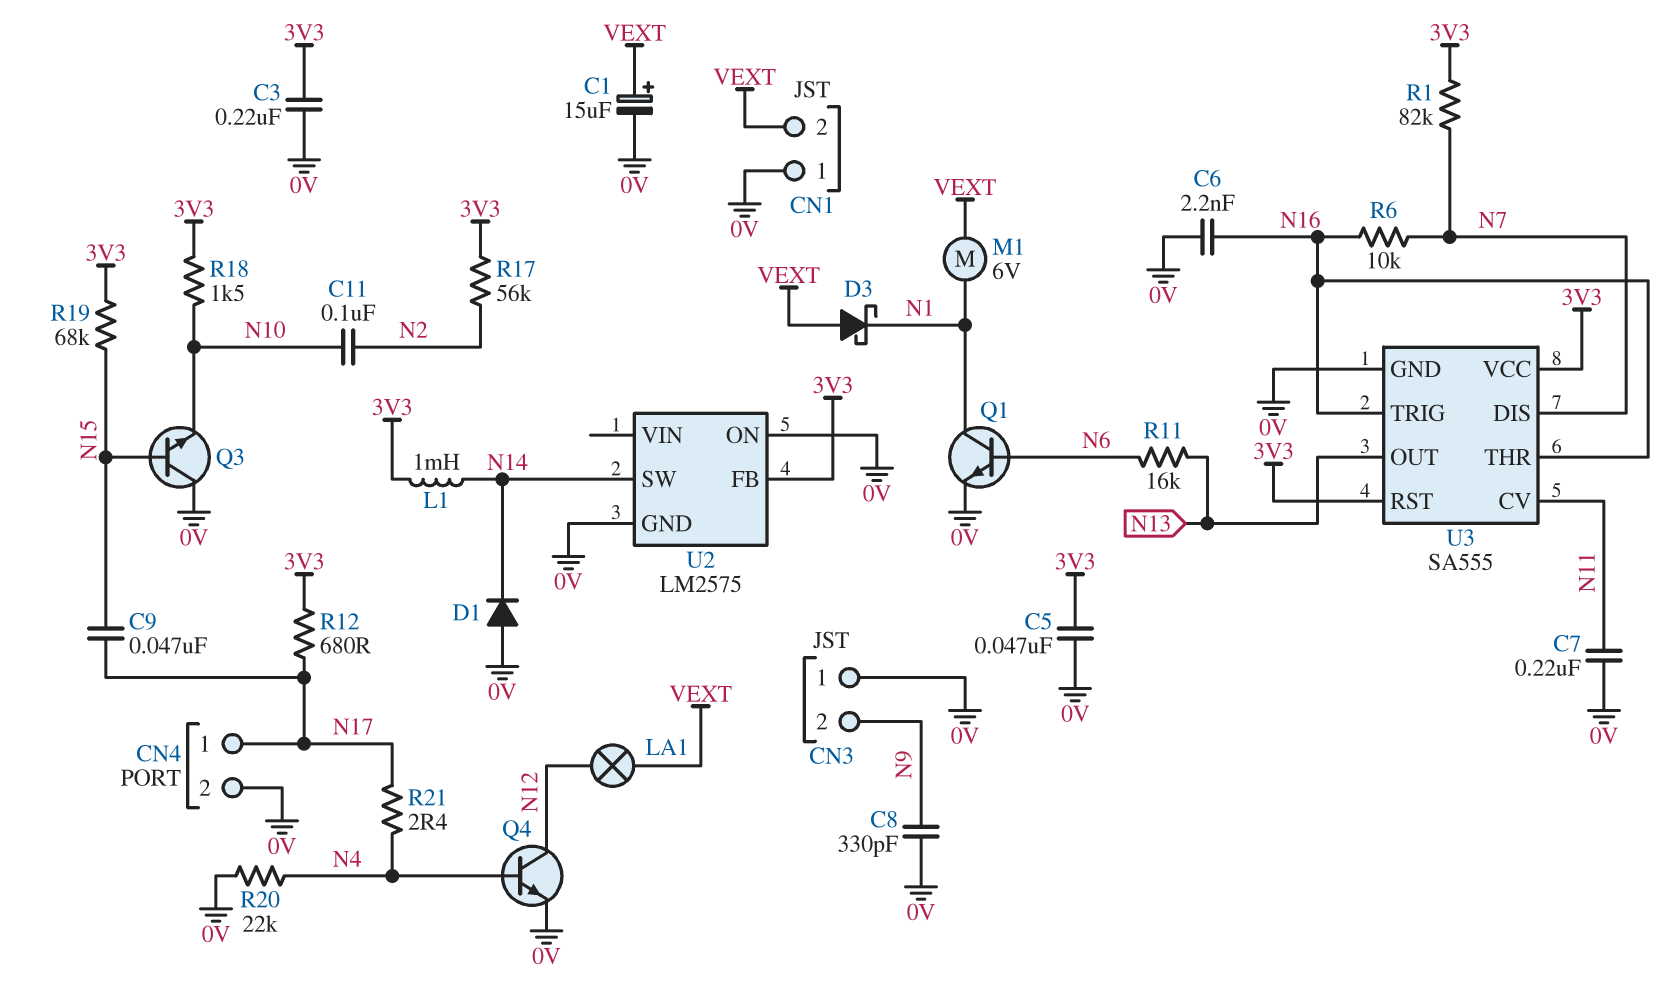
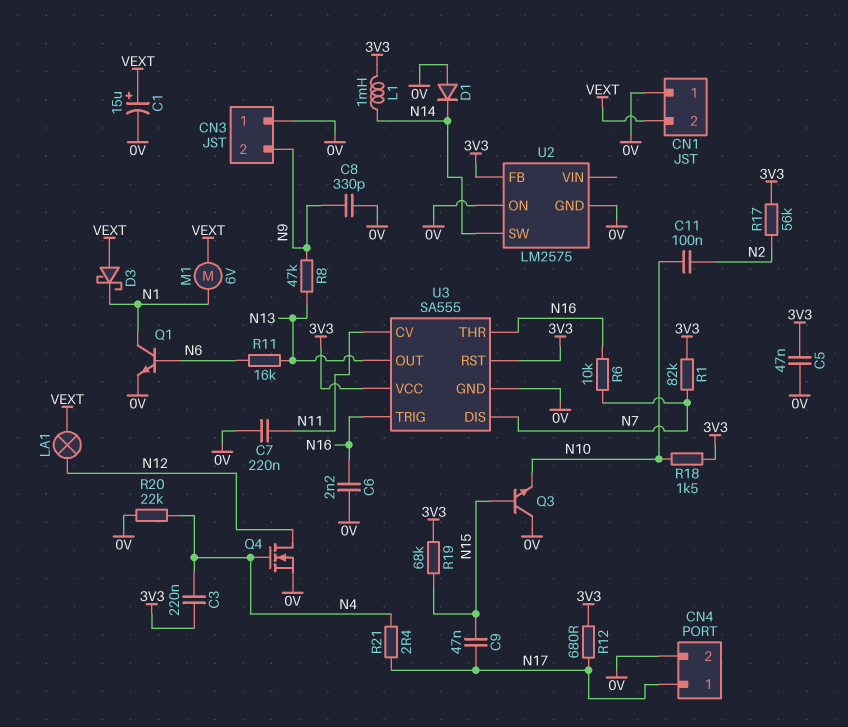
C3: 220nF (0V, 3V3) -> 220nF (3V3, N4)
Q4: NPN (B N4, C N12, E 0V) -> NMOS (G N4, D N12, S 0V)
R8: none -> 47k (N9, N13)

